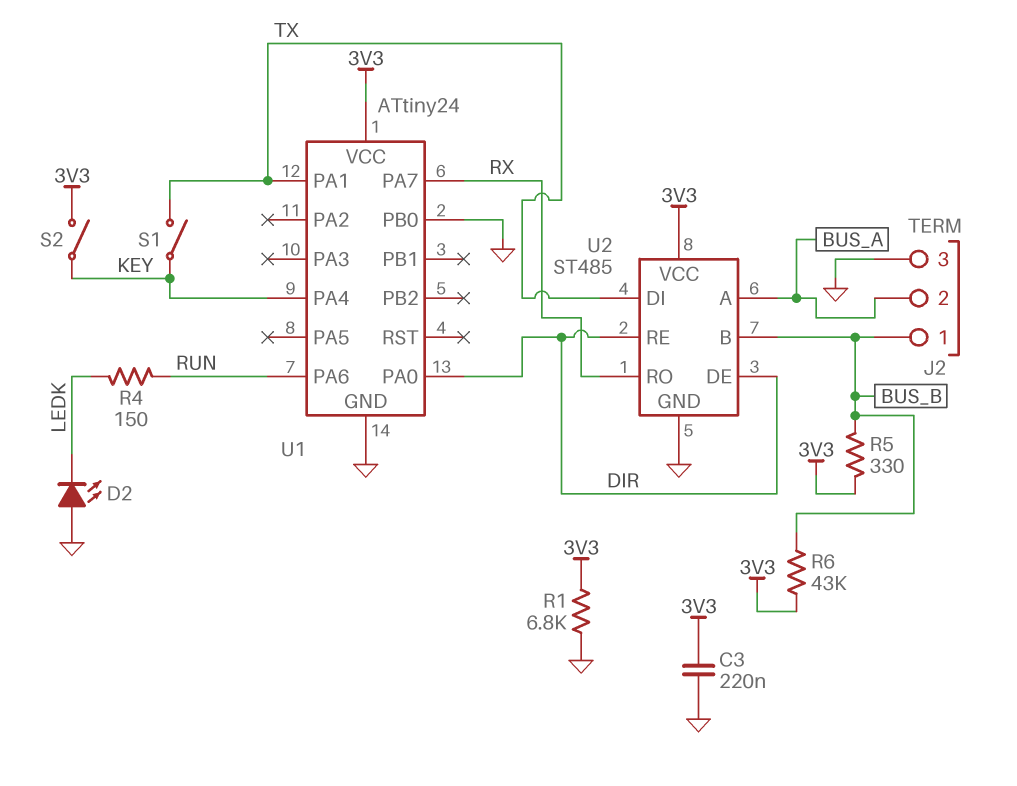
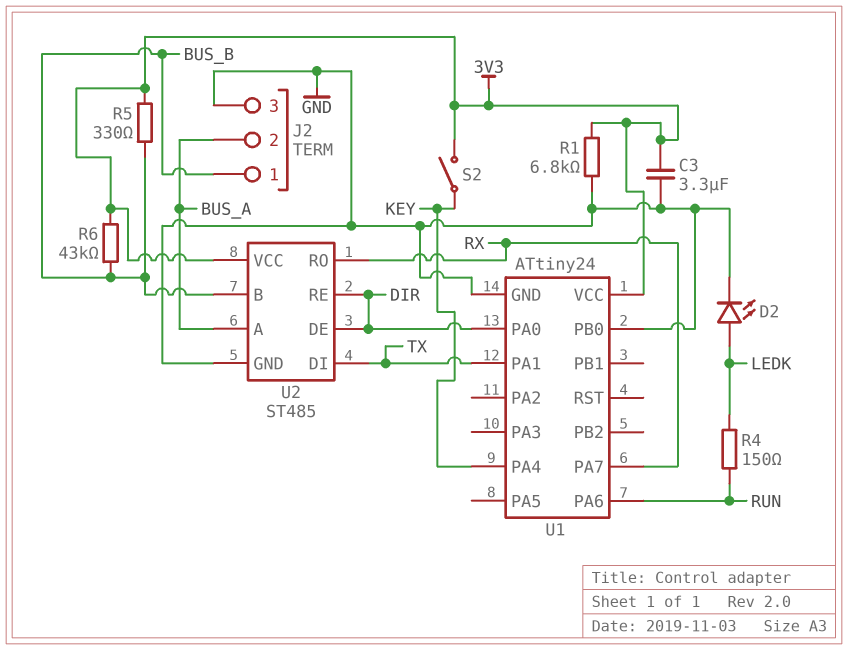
C3: 220nF (3V3, GND) -> 3.3uF (3V3, GND)
D2: LED (A GND, K LEDK) -> LED (A LEDK, K GND)
S1: switch (KEY, TX) -> none

